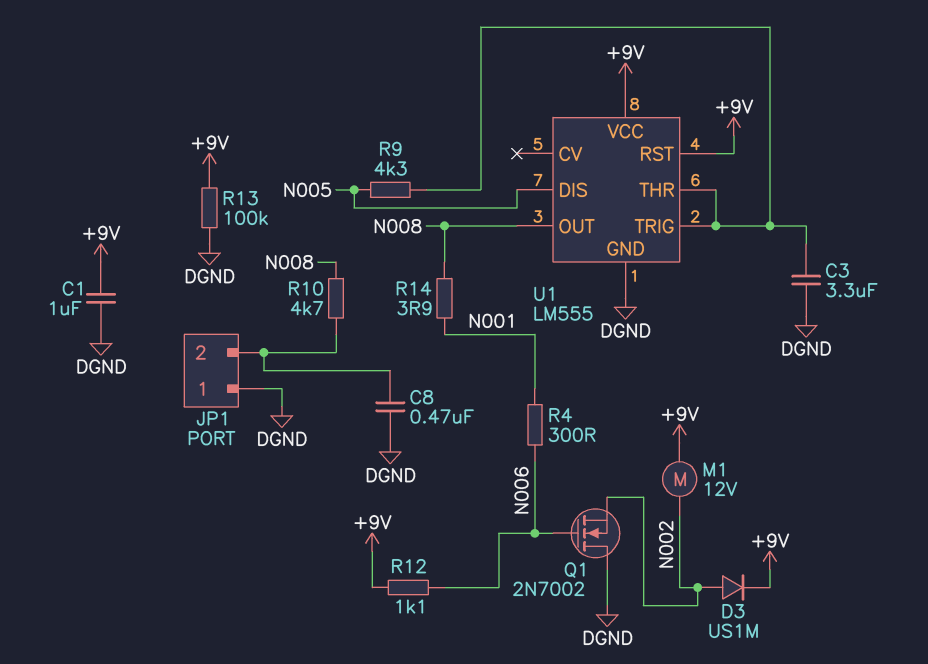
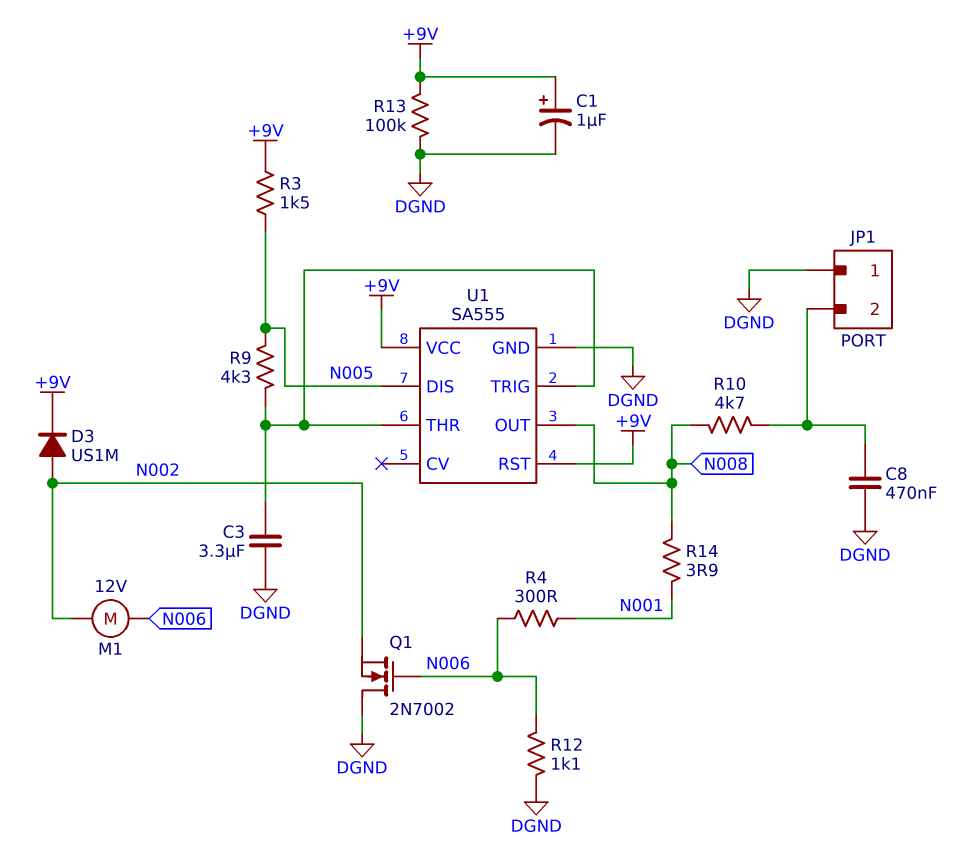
C1: 1uF (+9V, DGND) -> 1uF (plus +9V, minus DGND)
M1: motor 12V (+9V, N002) -> motor 12V (N002, N006)
R3: none -> 1.5k (+9V, N005)
R12: 1.1k (+9V, N006) -> 1.1k (DGND, N006)
U1: LM555 -> SA555

